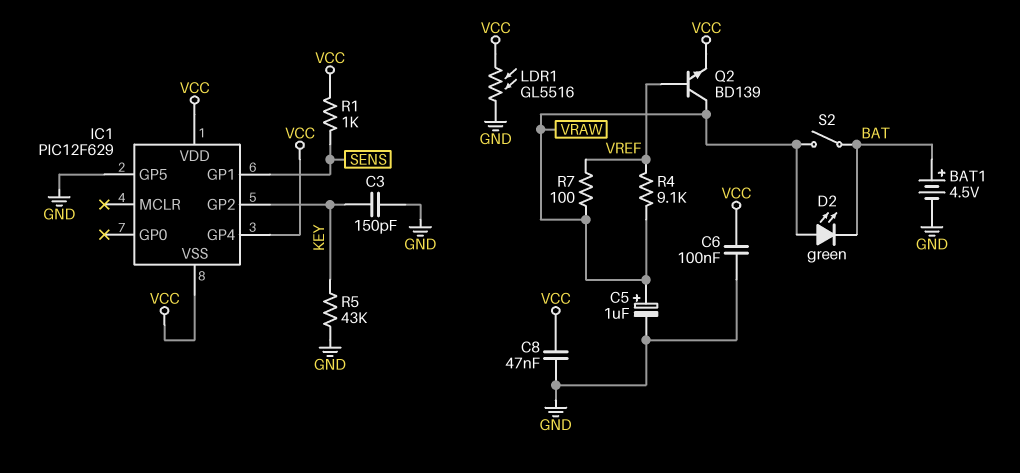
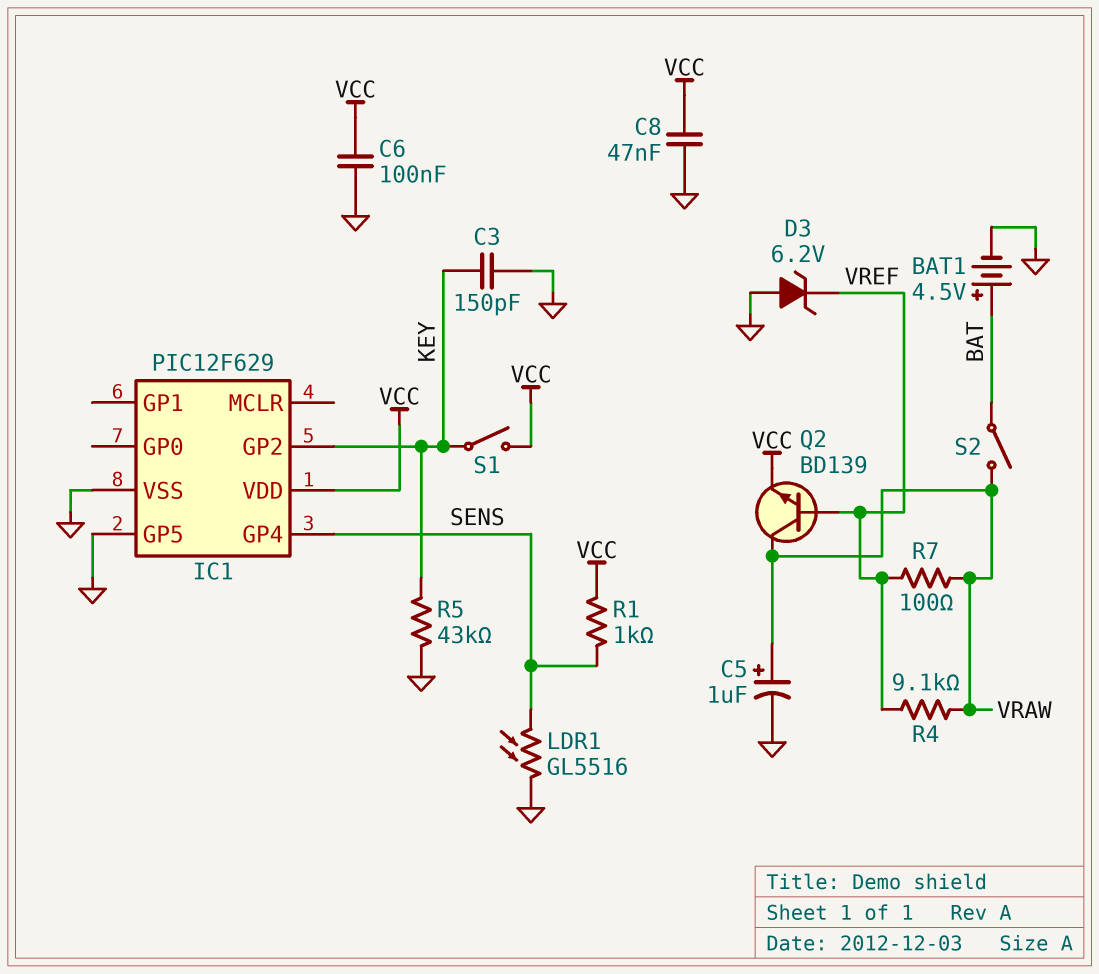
D2: LED green (A VRAW, K BAT) -> none
D3: none -> zener 6.2V (A GND, K VREF)
IC1 pin GP1: SENS -> none
IC1 pin GP4: VCC -> SENS
IC1 pin VSS: VCC -> GND
LDR1: GL5516 (GND, VCC) -> GL5516 (GND, SENS)
S1: none -> switch (KEY, VCC)

